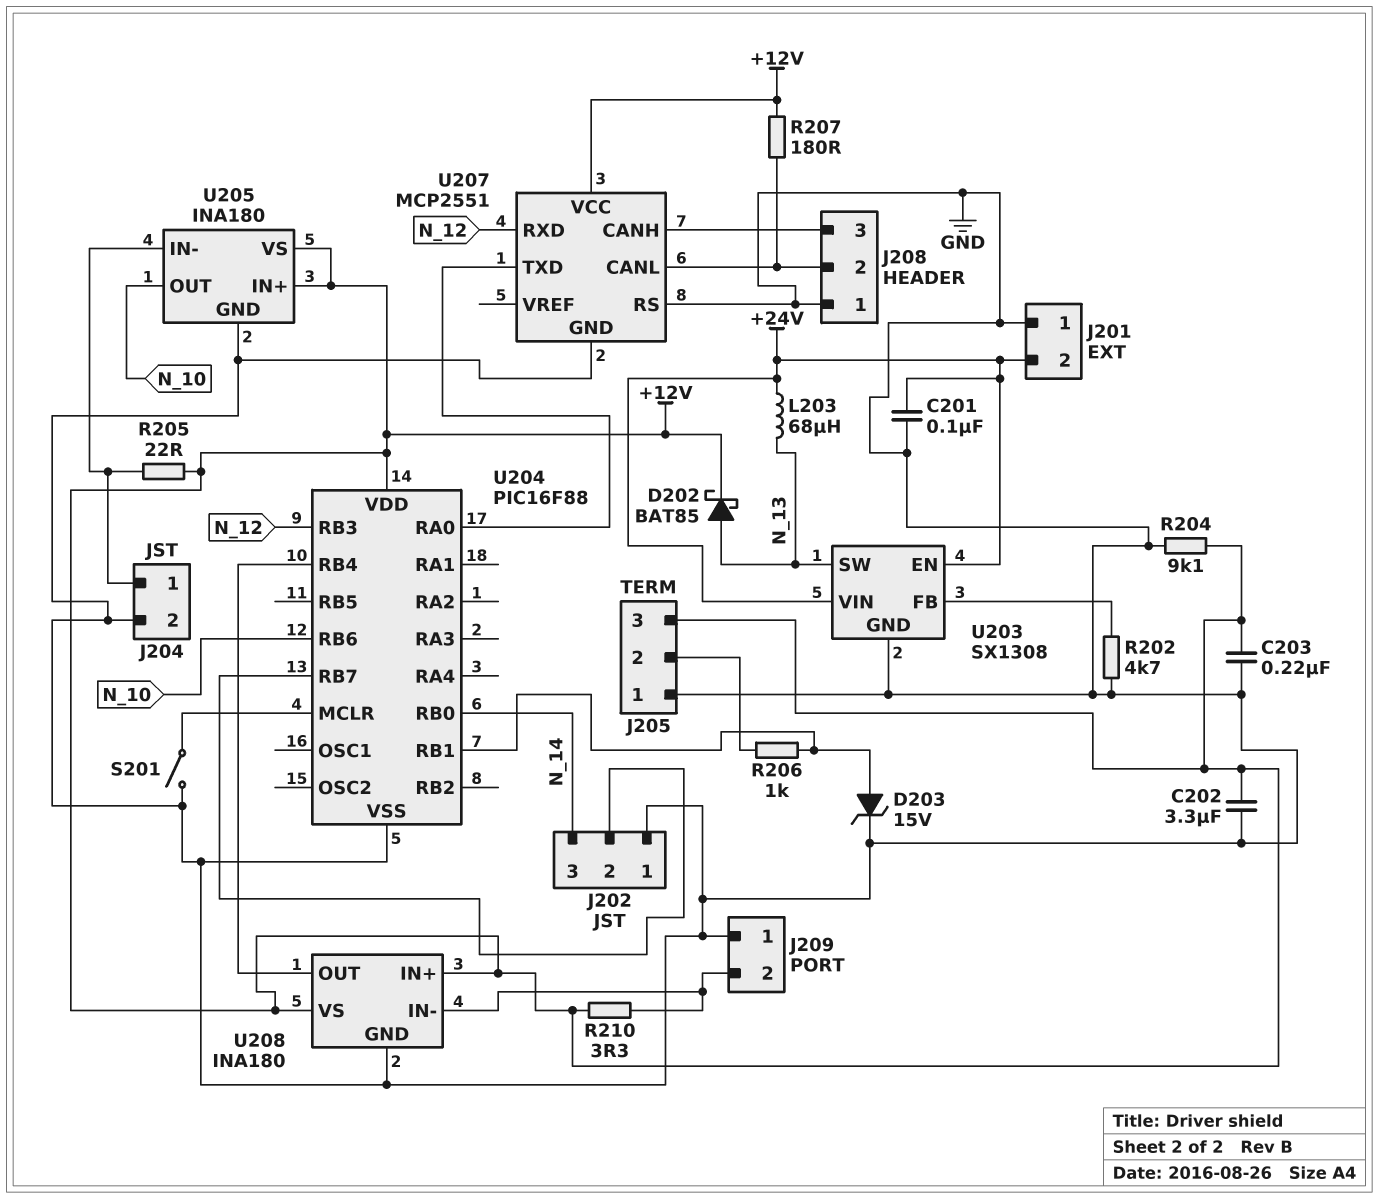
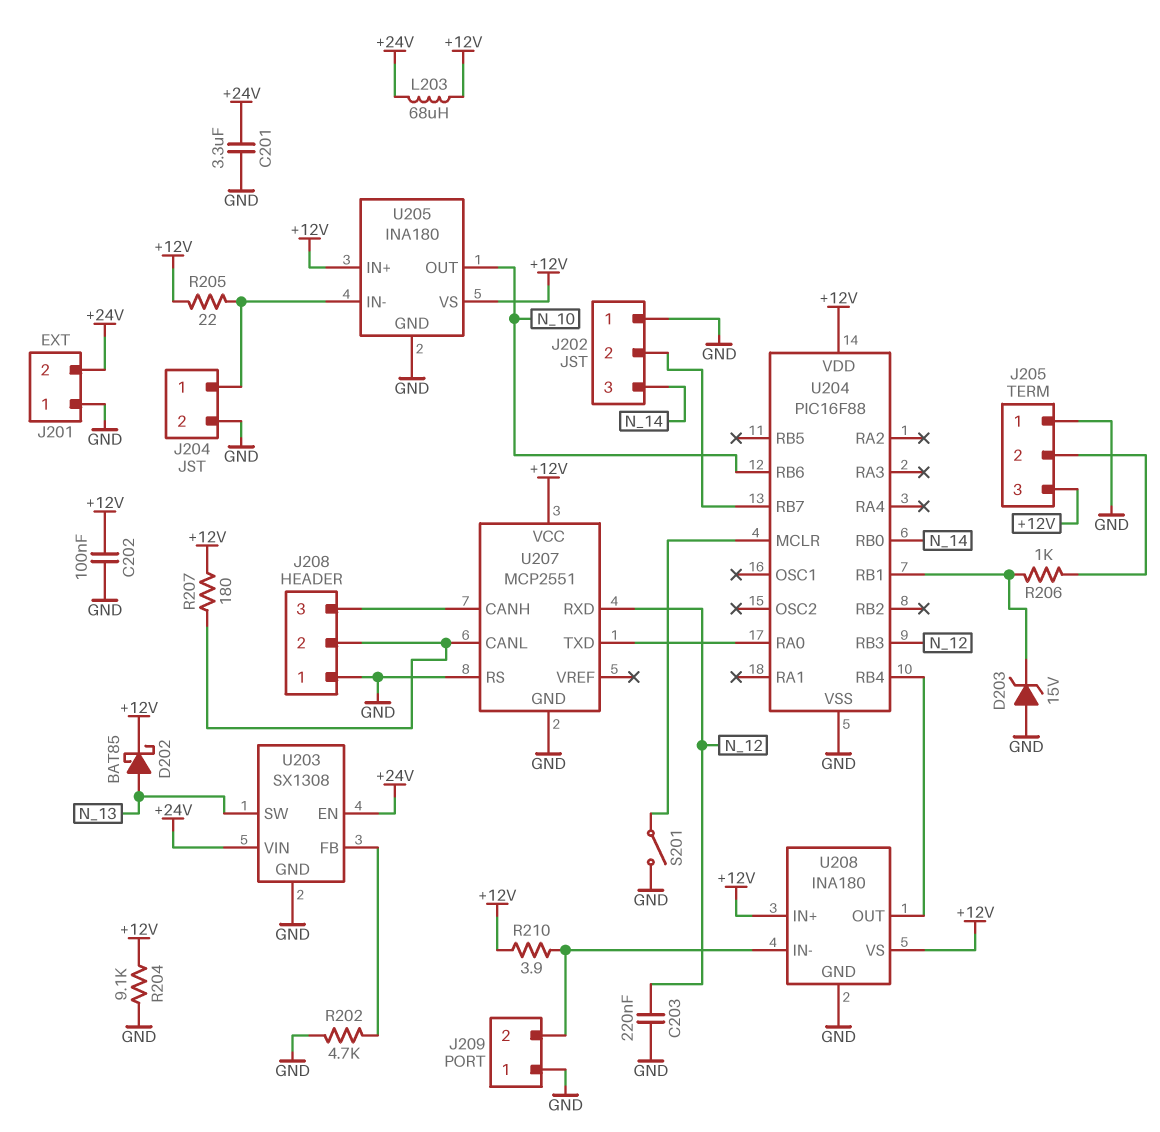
C201: 100nF (+24V, GND) -> 3.3uF (+24V, GND)
C202: 3.3uF (+12V, GND) -> 100nF (+12V, GND)
C203: 220nF (+12V, GND) -> 220nF (GND, N_12)
D203: zener 15V (A U204/RB1, K GND) -> zener 15V (A GND, K U204/RB1)
L203: 68uH (+24V, N_13) -> 68uH (+12V, +24V)
R210: 3.3 (+12V, J209/2) -> 3.9 (+12V, J209/2)

